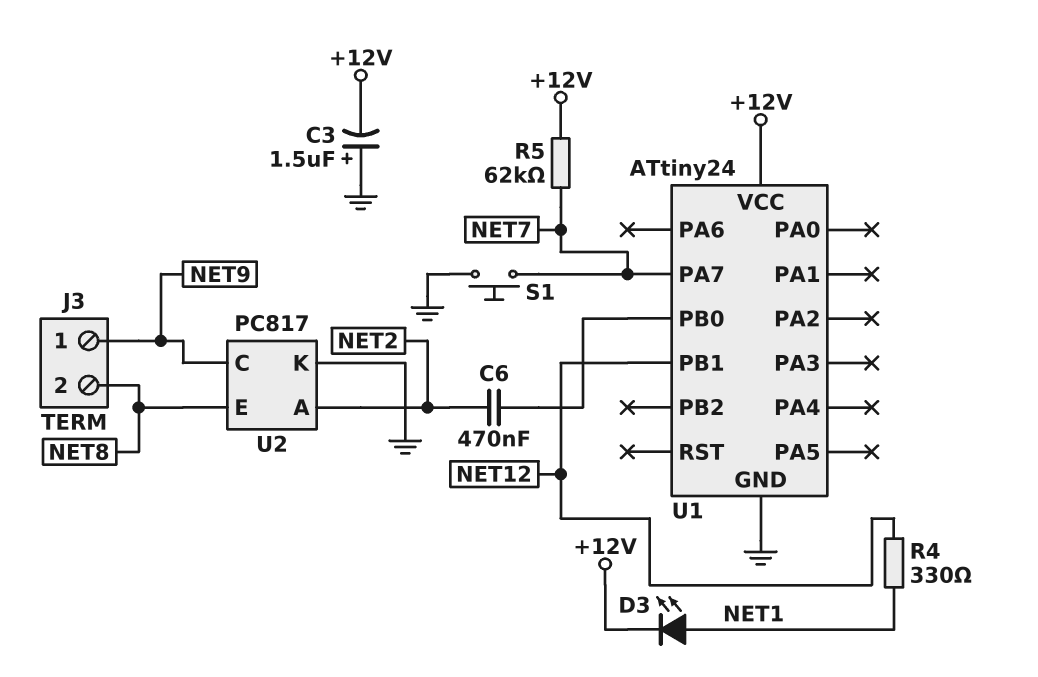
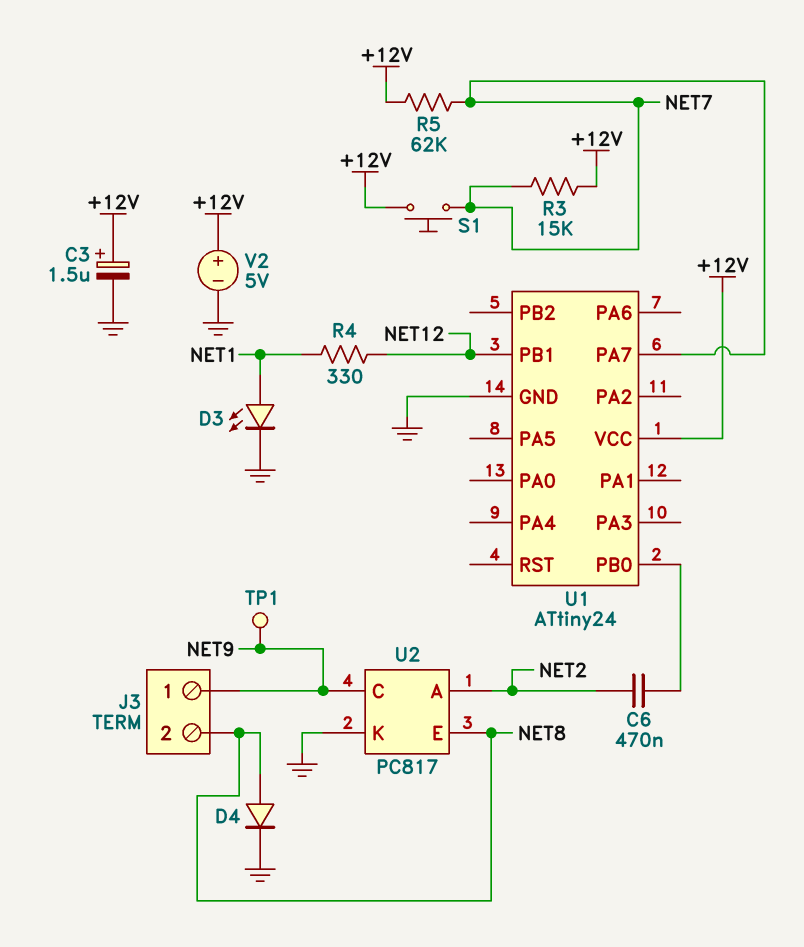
C3: 1.5uF (plus GND, minus +12V) -> 1.5uF (plus +12V, minus GND)
D3: LED (A NET1, K +12V) -> LED (A NET1, K GND)
D4: none -> diode (A NET8, K GND)
R3: none -> 15k (+12V, NET7)
S1: button (GND, NET7) -> button (+12V, NET7)
TP1: none -> test point (NET9)
V2: none -> 5V (plus +12V, minus GND)

